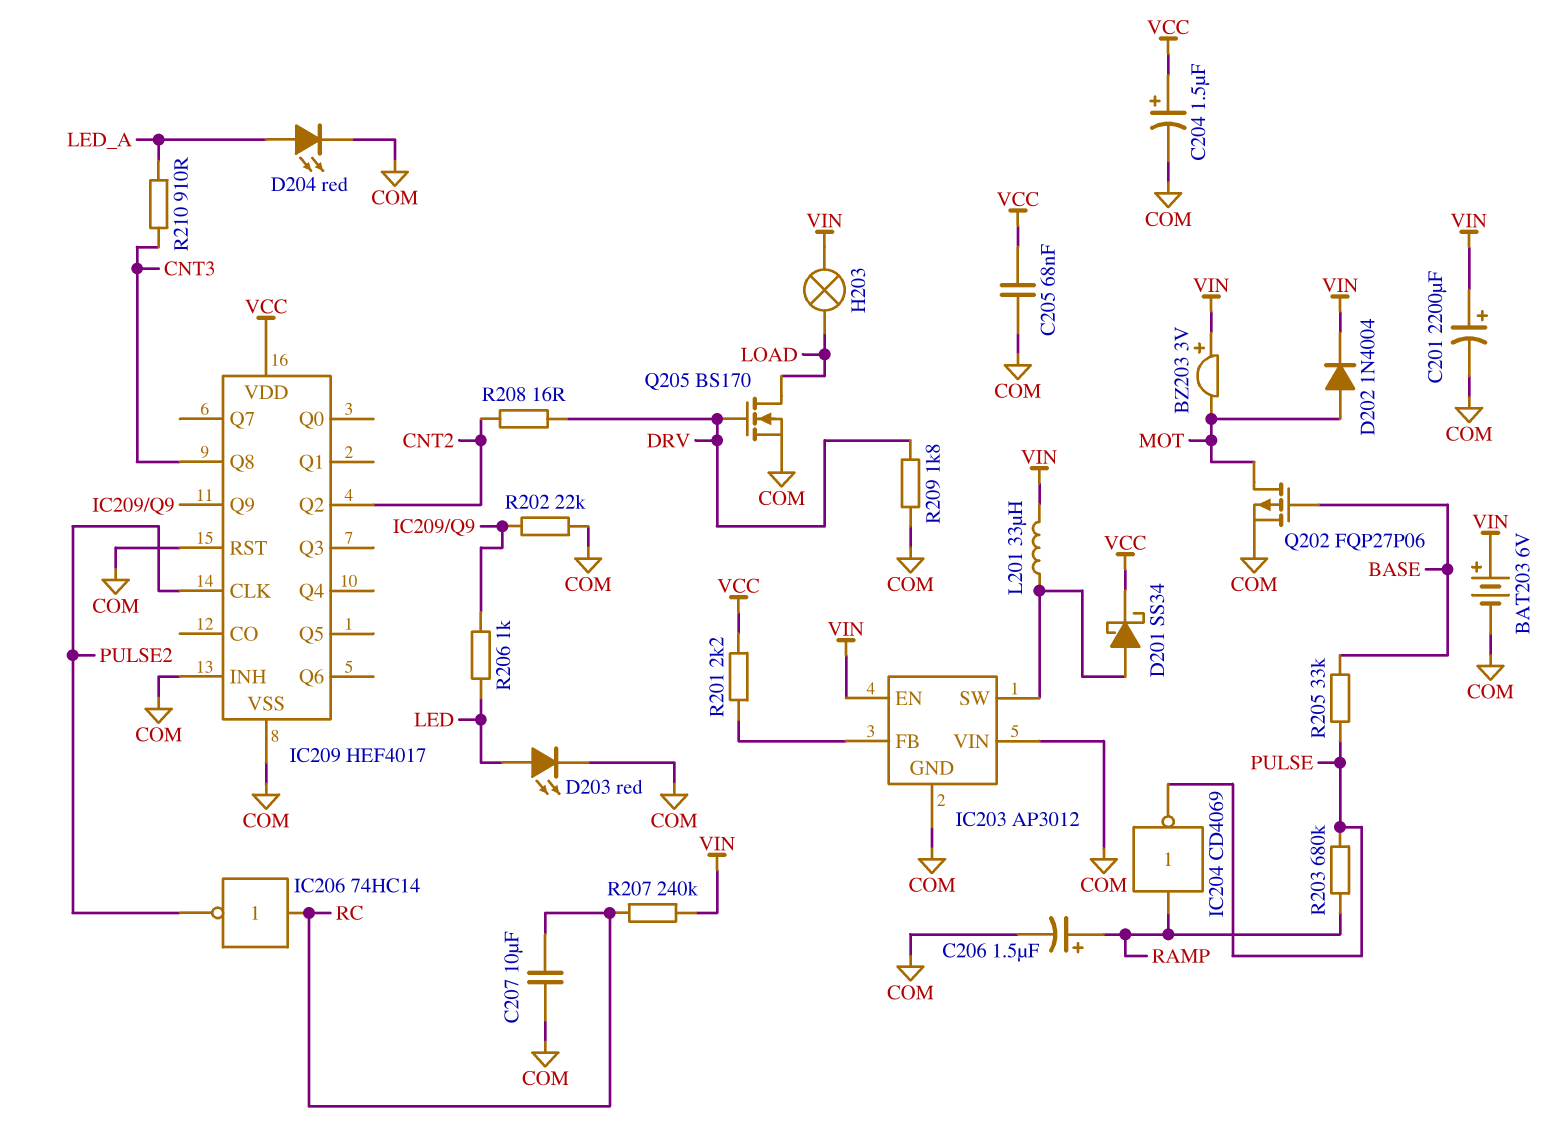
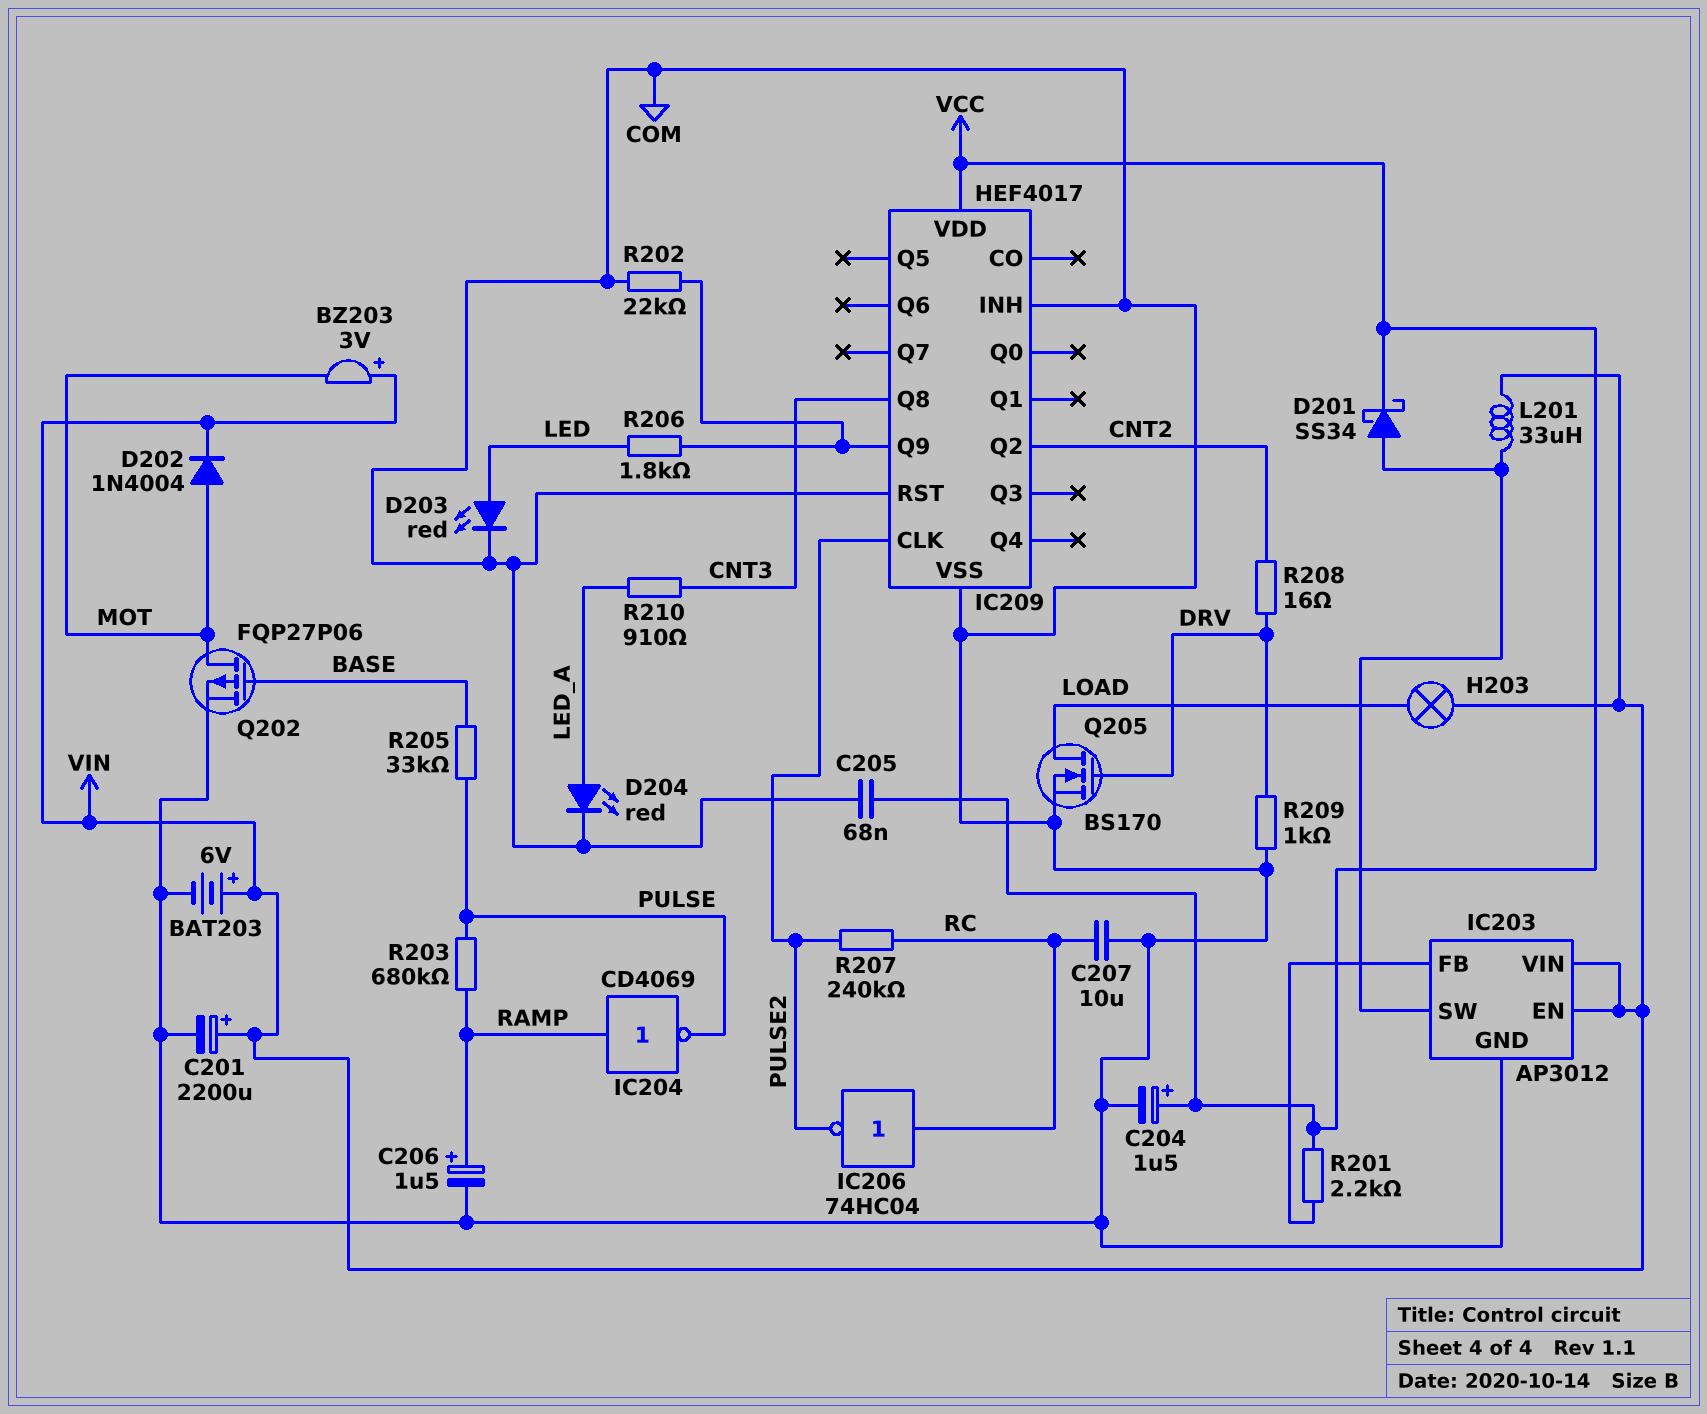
IC203 pin VIN: COM -> VIN
IC206: NOT 74HC14 (in RC, out PULSE2) -> NOT 74HC04 (in RC, out PULSE2)
R206: 1k (IC209/Q9, LED) -> 1.8k (IC209/Q9, LED)
R207: 240k (RC, VIN) -> 240k (PULSE2, RC)
R209: 1.8k (COM, DRV) -> 1k (COM, DRV)

